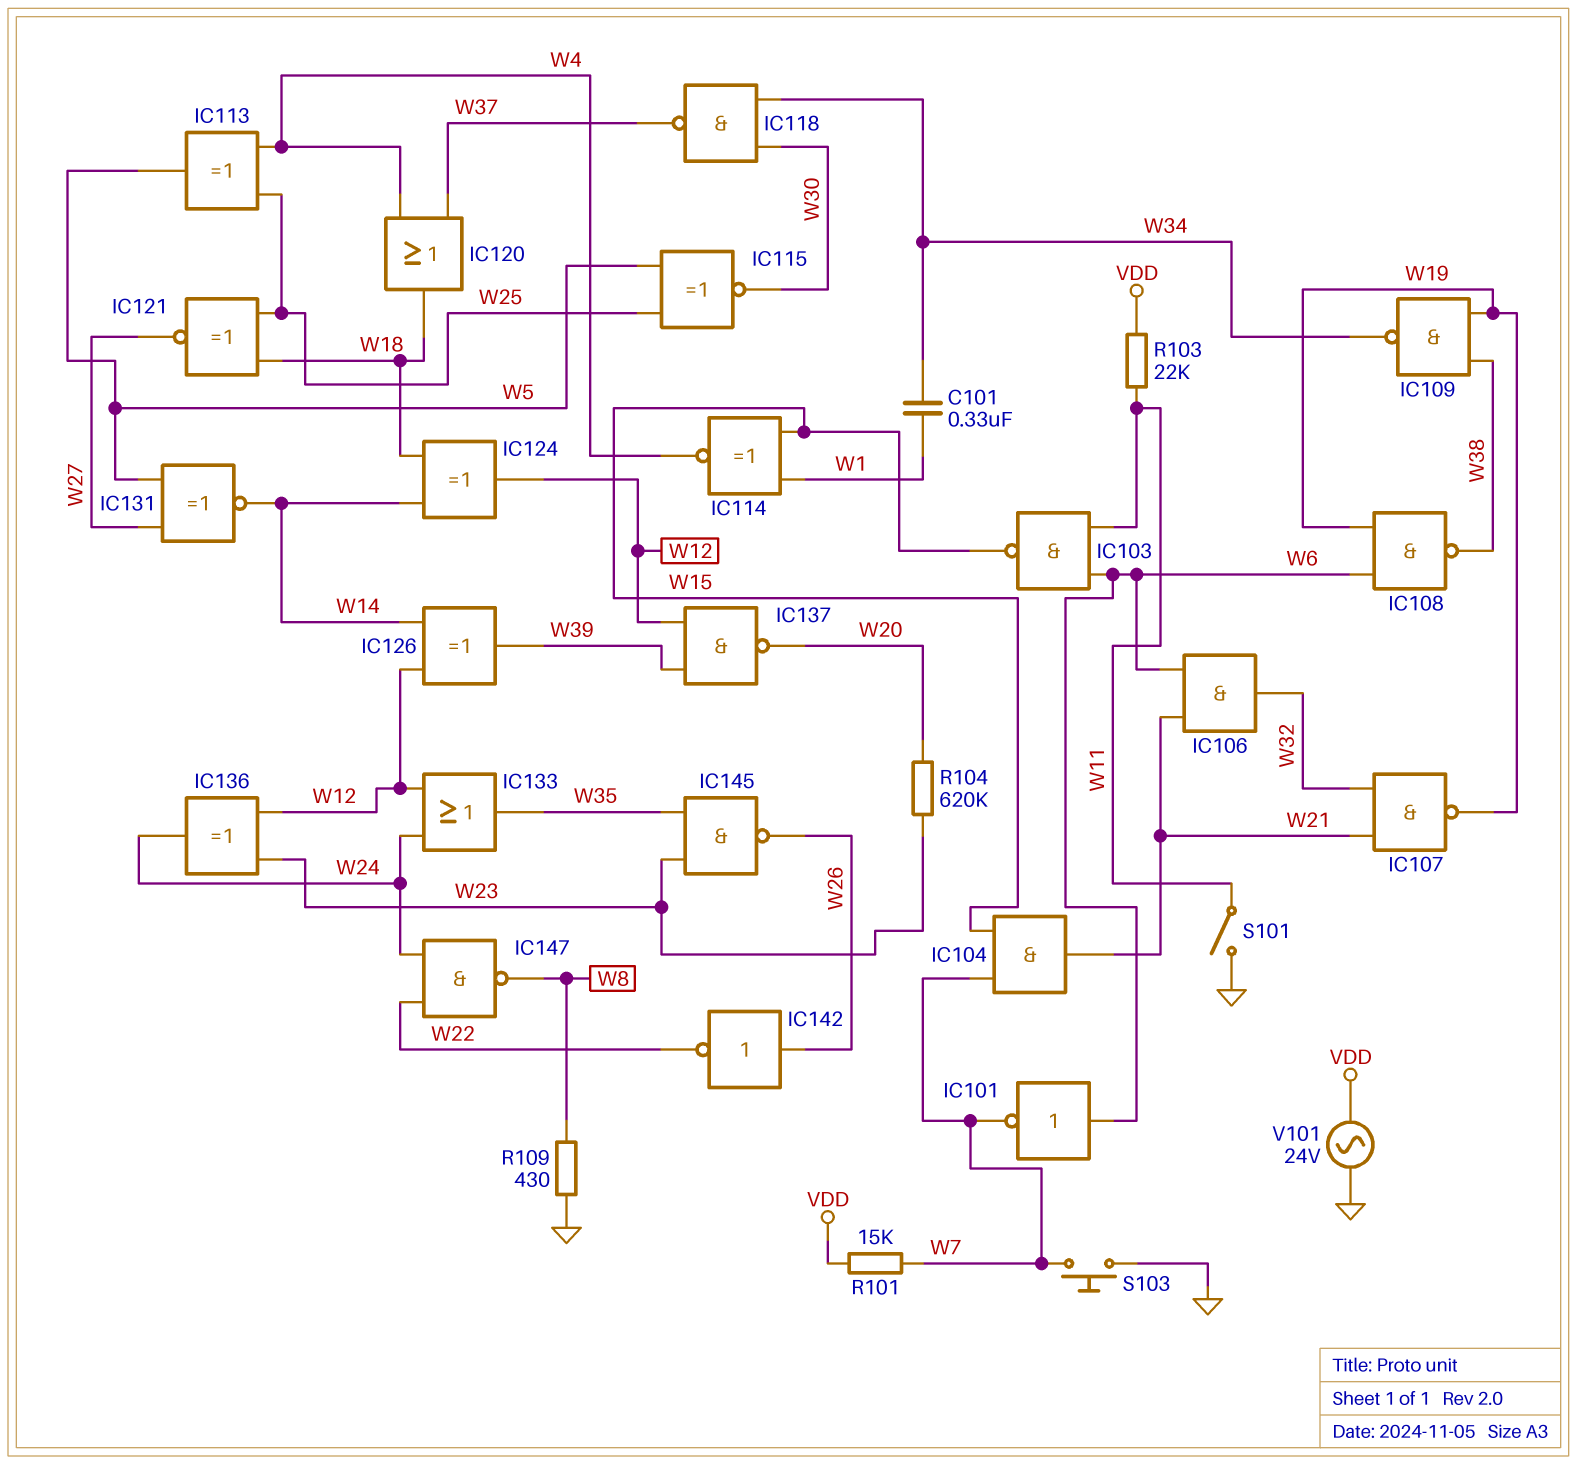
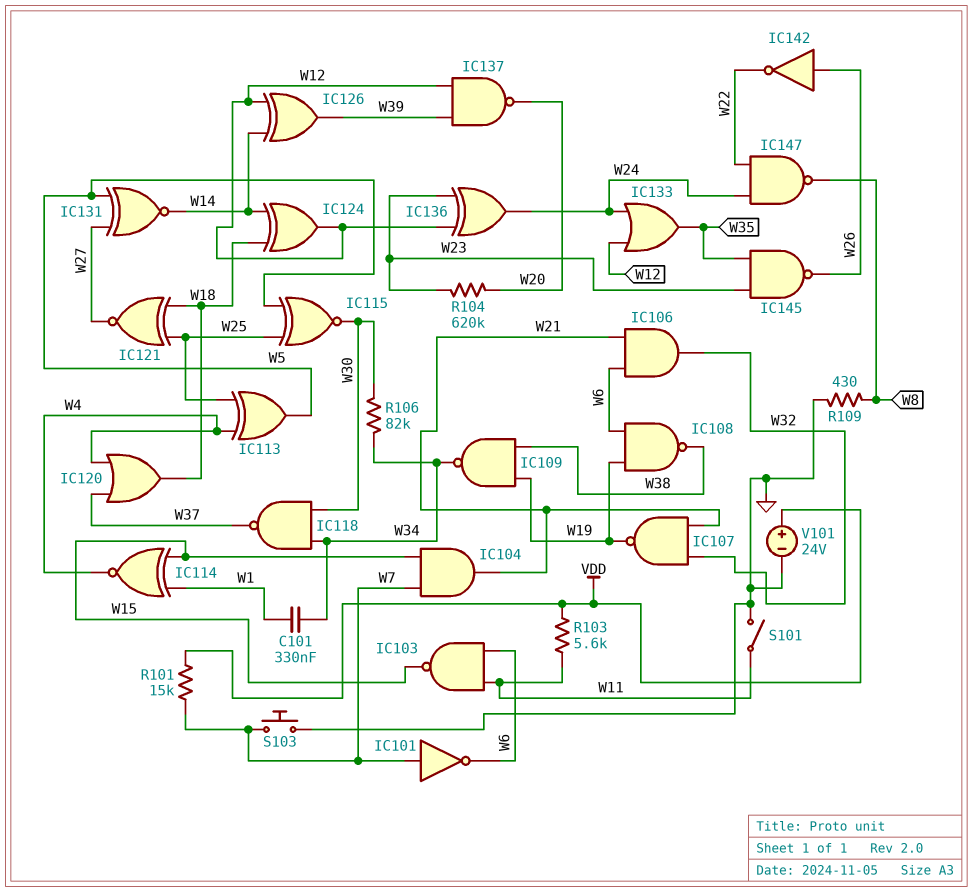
IC101: NOT (in W6, out W7) -> NOT (in W7, out W6)
R103: 22k (VDD, W11) -> 5.6k (VDD, W11)
R106: none -> 82k (W30, W34)
V101: AC 24V (GND, VDD) -> 24V (plus VDD, minus GND)

